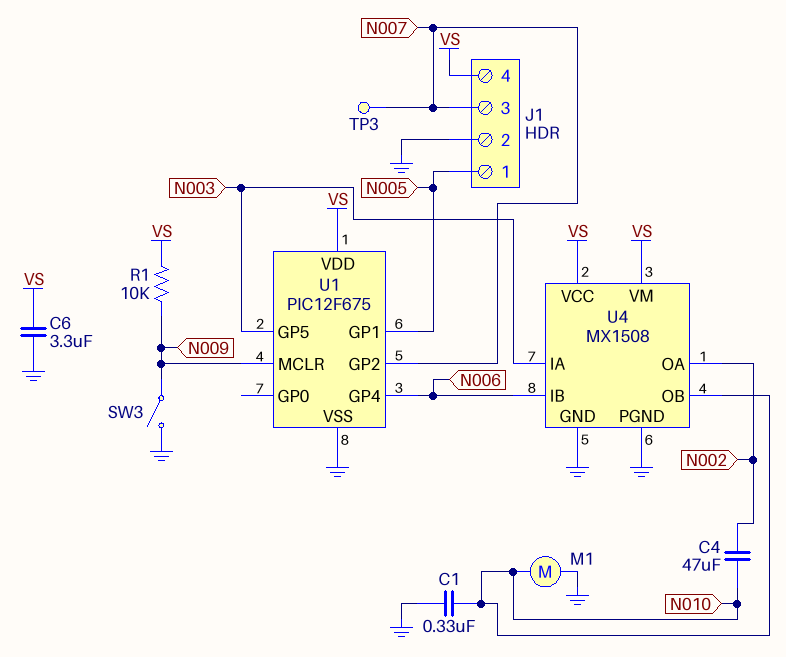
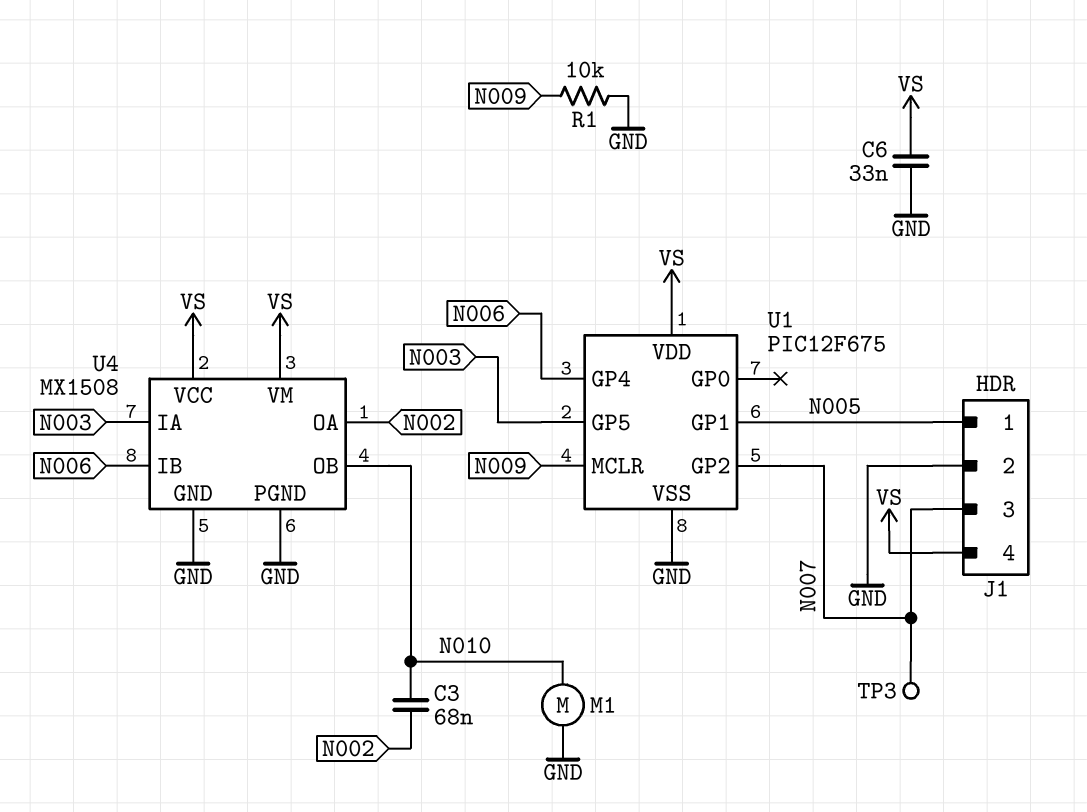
C1: 330nF (GND, N010) -> none
C3: none -> 68nF (N002, N010)
C4: 47uF (N002, N010) -> none
C6: 3.3uF (GND, VS) -> 33nF (GND, VS)
R1: 10k (N009, VS) -> 10k (GND, N009)
SW3: switch (GND, N009) -> none

